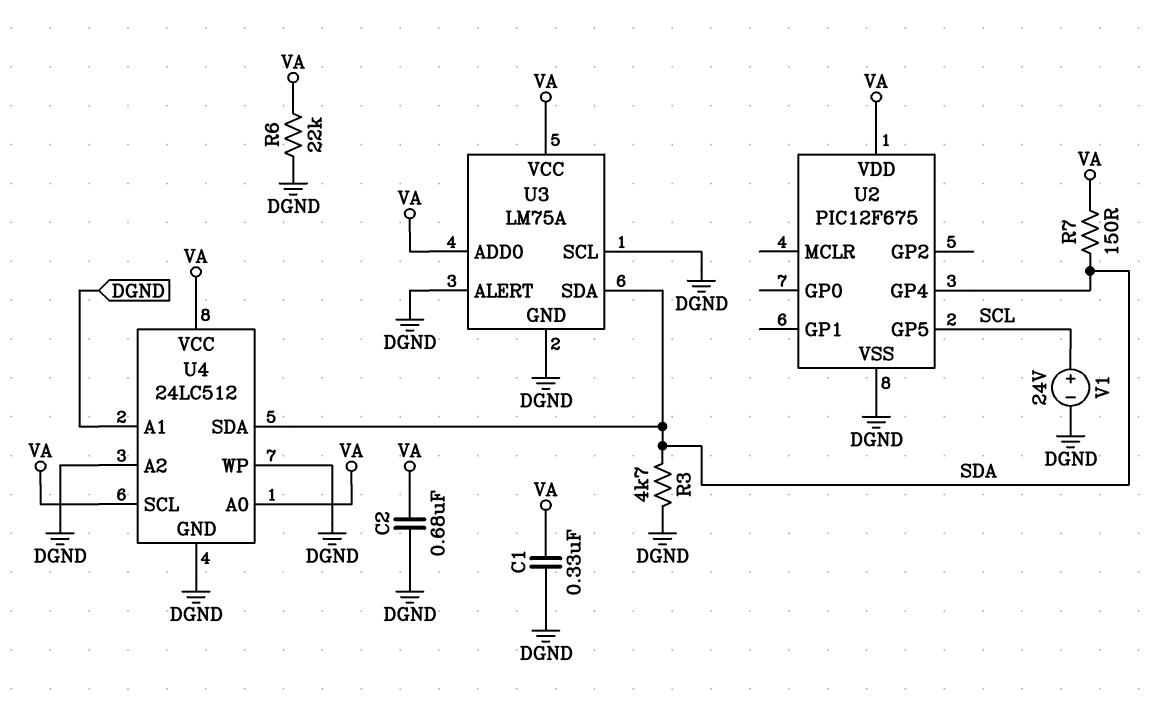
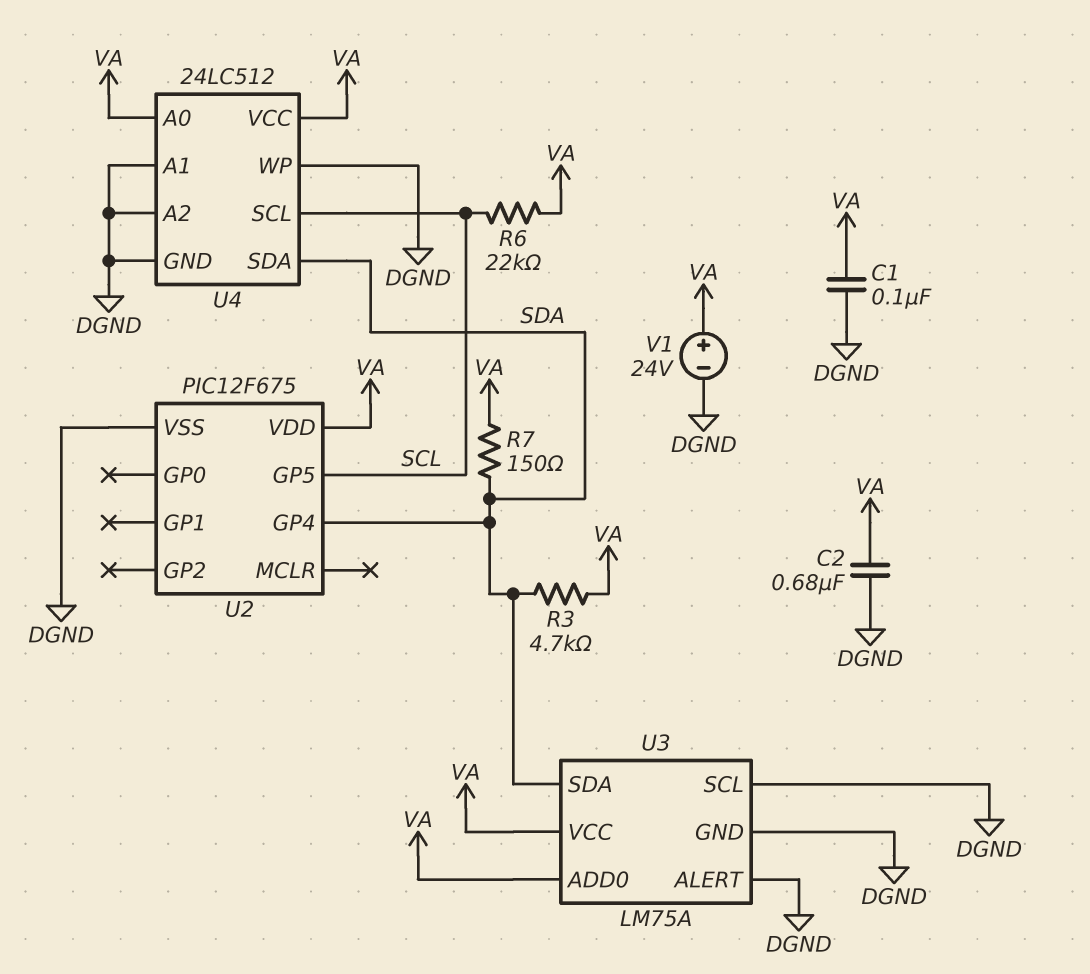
C1: 330nF (DGND, VA) -> 100nF (DGND, VA)
R3: 4.7k (DGND, SDA) -> 4.7k (SDA, VA)
R6: 22k (DGND, VA) -> 22k (SCL, VA)
U4 pin SCL: VA -> SCL
V1: 24V (plus SCL, minus DGND) -> 24V (plus VA, minus DGND)

